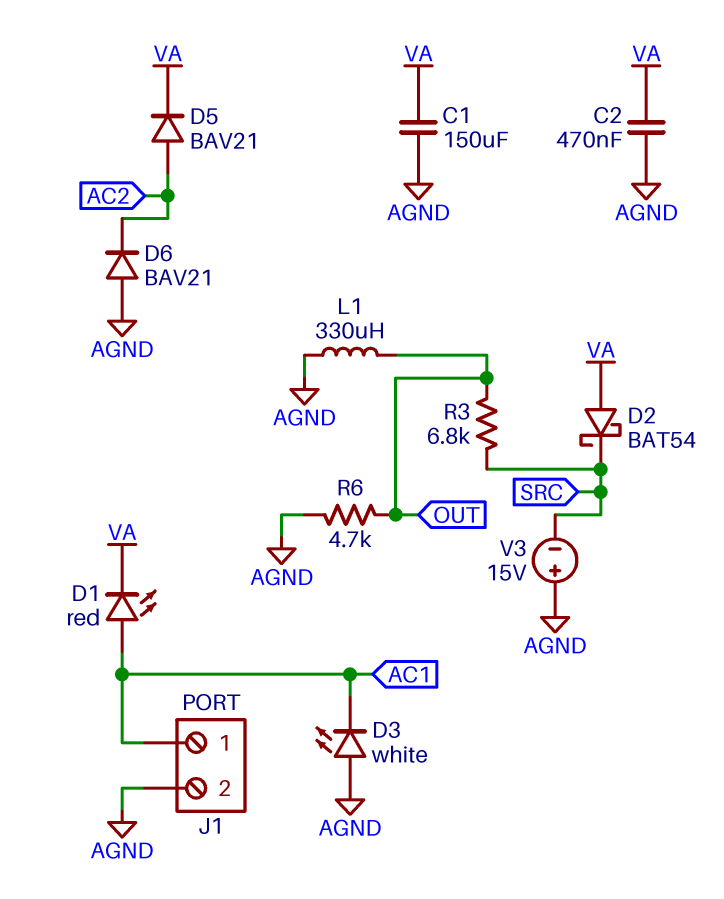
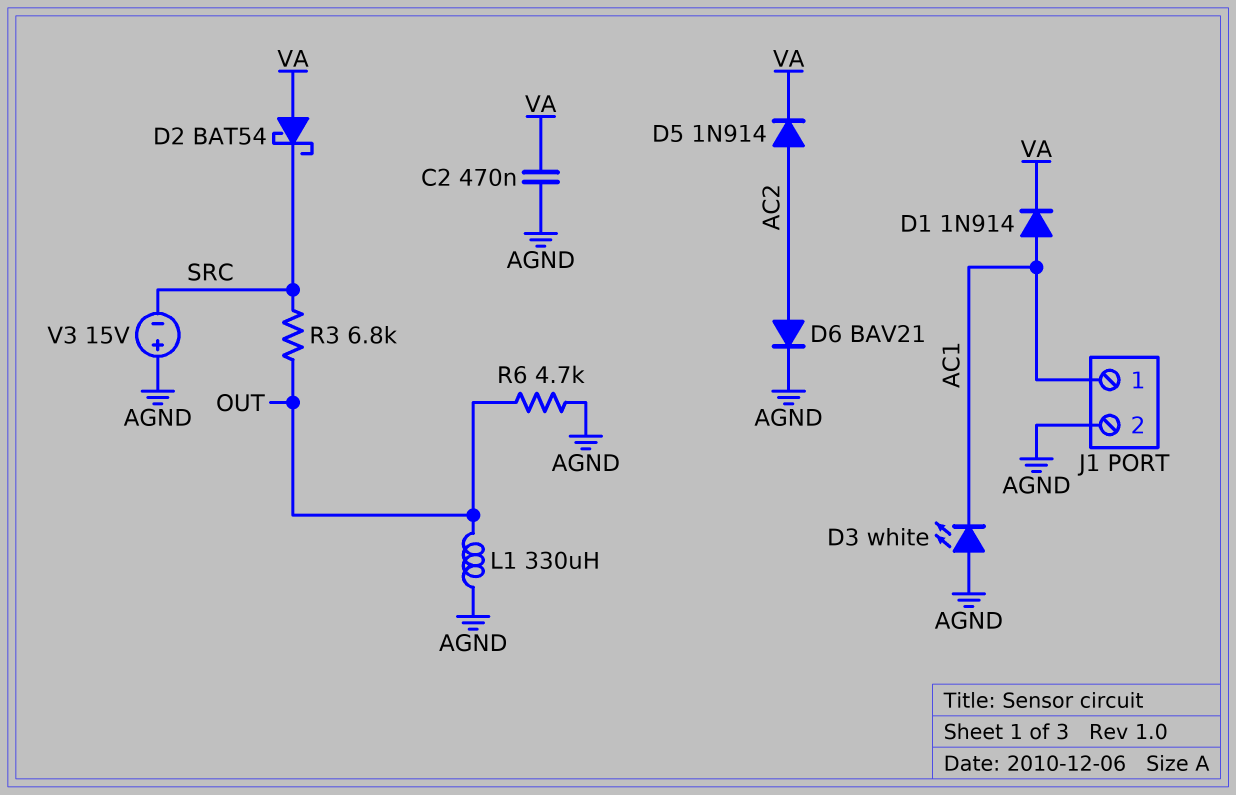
C1: 150uF (AGND, VA) -> none
D1: LED red (A AC1, K VA) -> diode 1N914 (A AC1, K VA)
D5: diode BAV21 (A AC2, K VA) -> diode 1N914 (A AC2, K VA)
D6: diode BAV21 (A AGND, K AC2) -> diode BAV21 (A AC2, K AGND)

